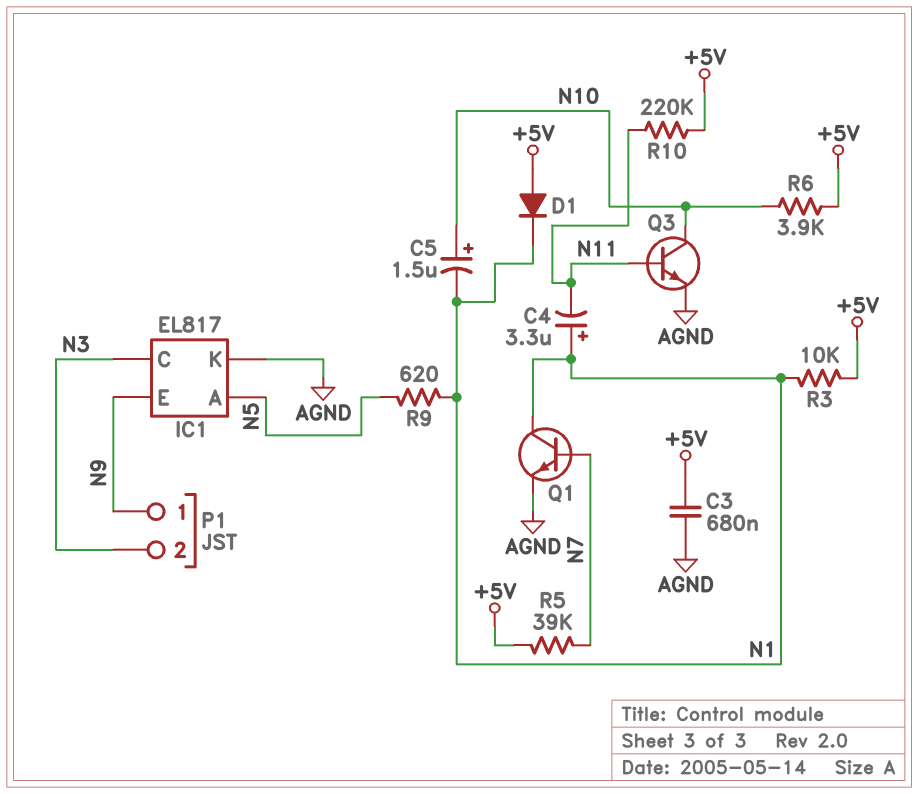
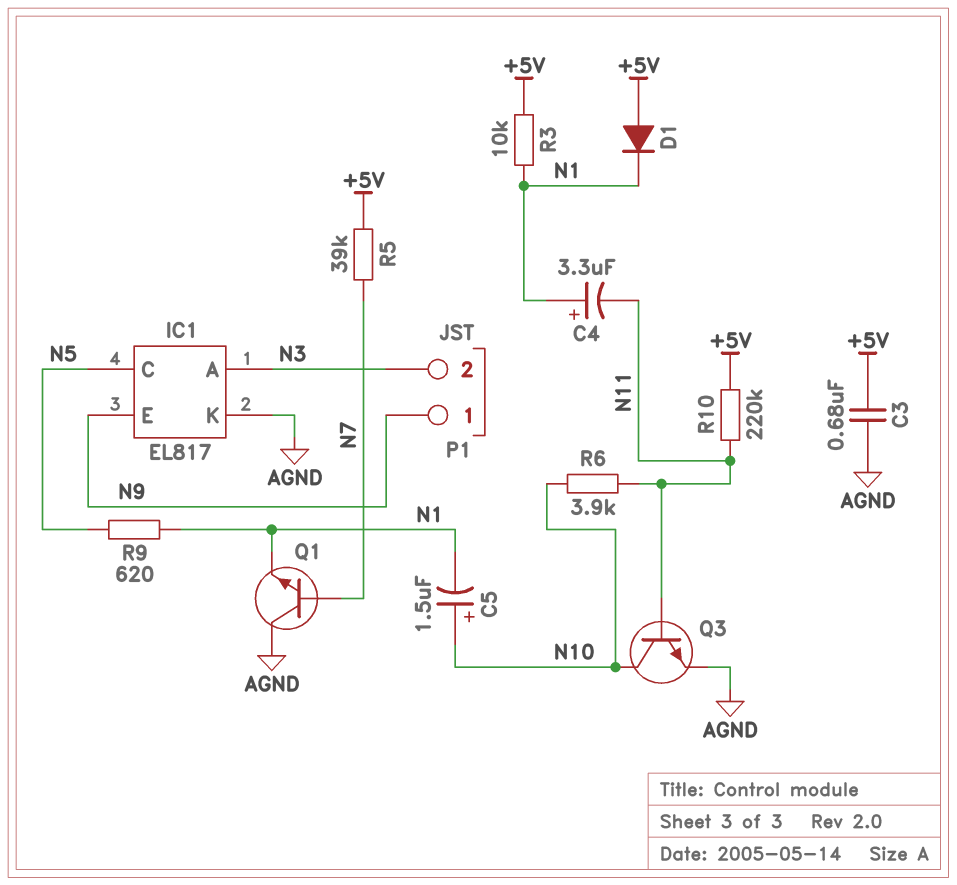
IC1 pin A: N5 -> N3
IC1 pin C: N3 -> N5
Q1: NPN (B N7, C N1, E AGND) -> NPN (B N7, C AGND, E N1)
R6: 3.9k (+5V, N10) -> 3.9k (N10, N11)

